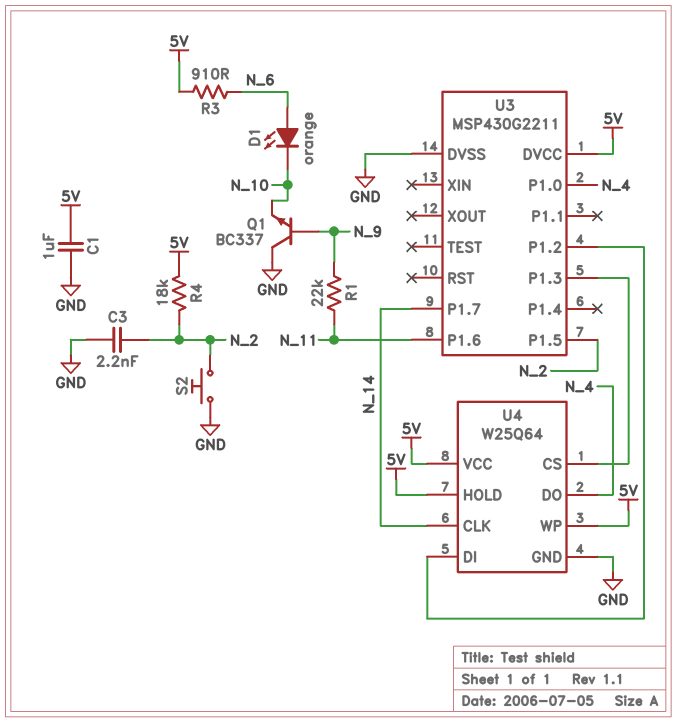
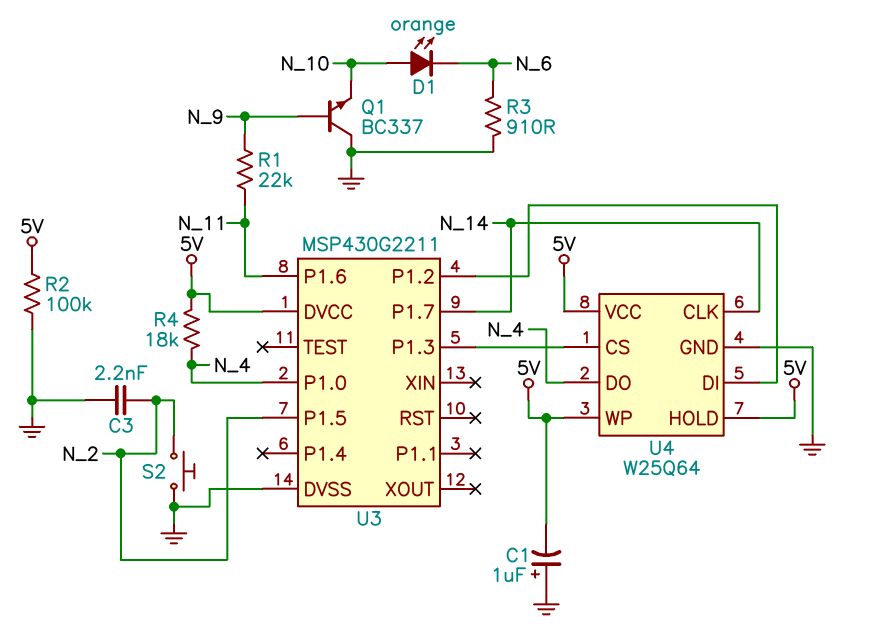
C1: 1uF (5V, GND) -> 1uF (plus GND, minus 5V)
D1: LED orange (A N_6, K N_10) -> LED orange (A N_10, K N_6)
R2: none -> 100k (5V, GND)
R3: 910 (5V, N_6) -> 910 (GND, N_6)
R4: 18k (5V, N_2) -> 18k (5V, N_4)

